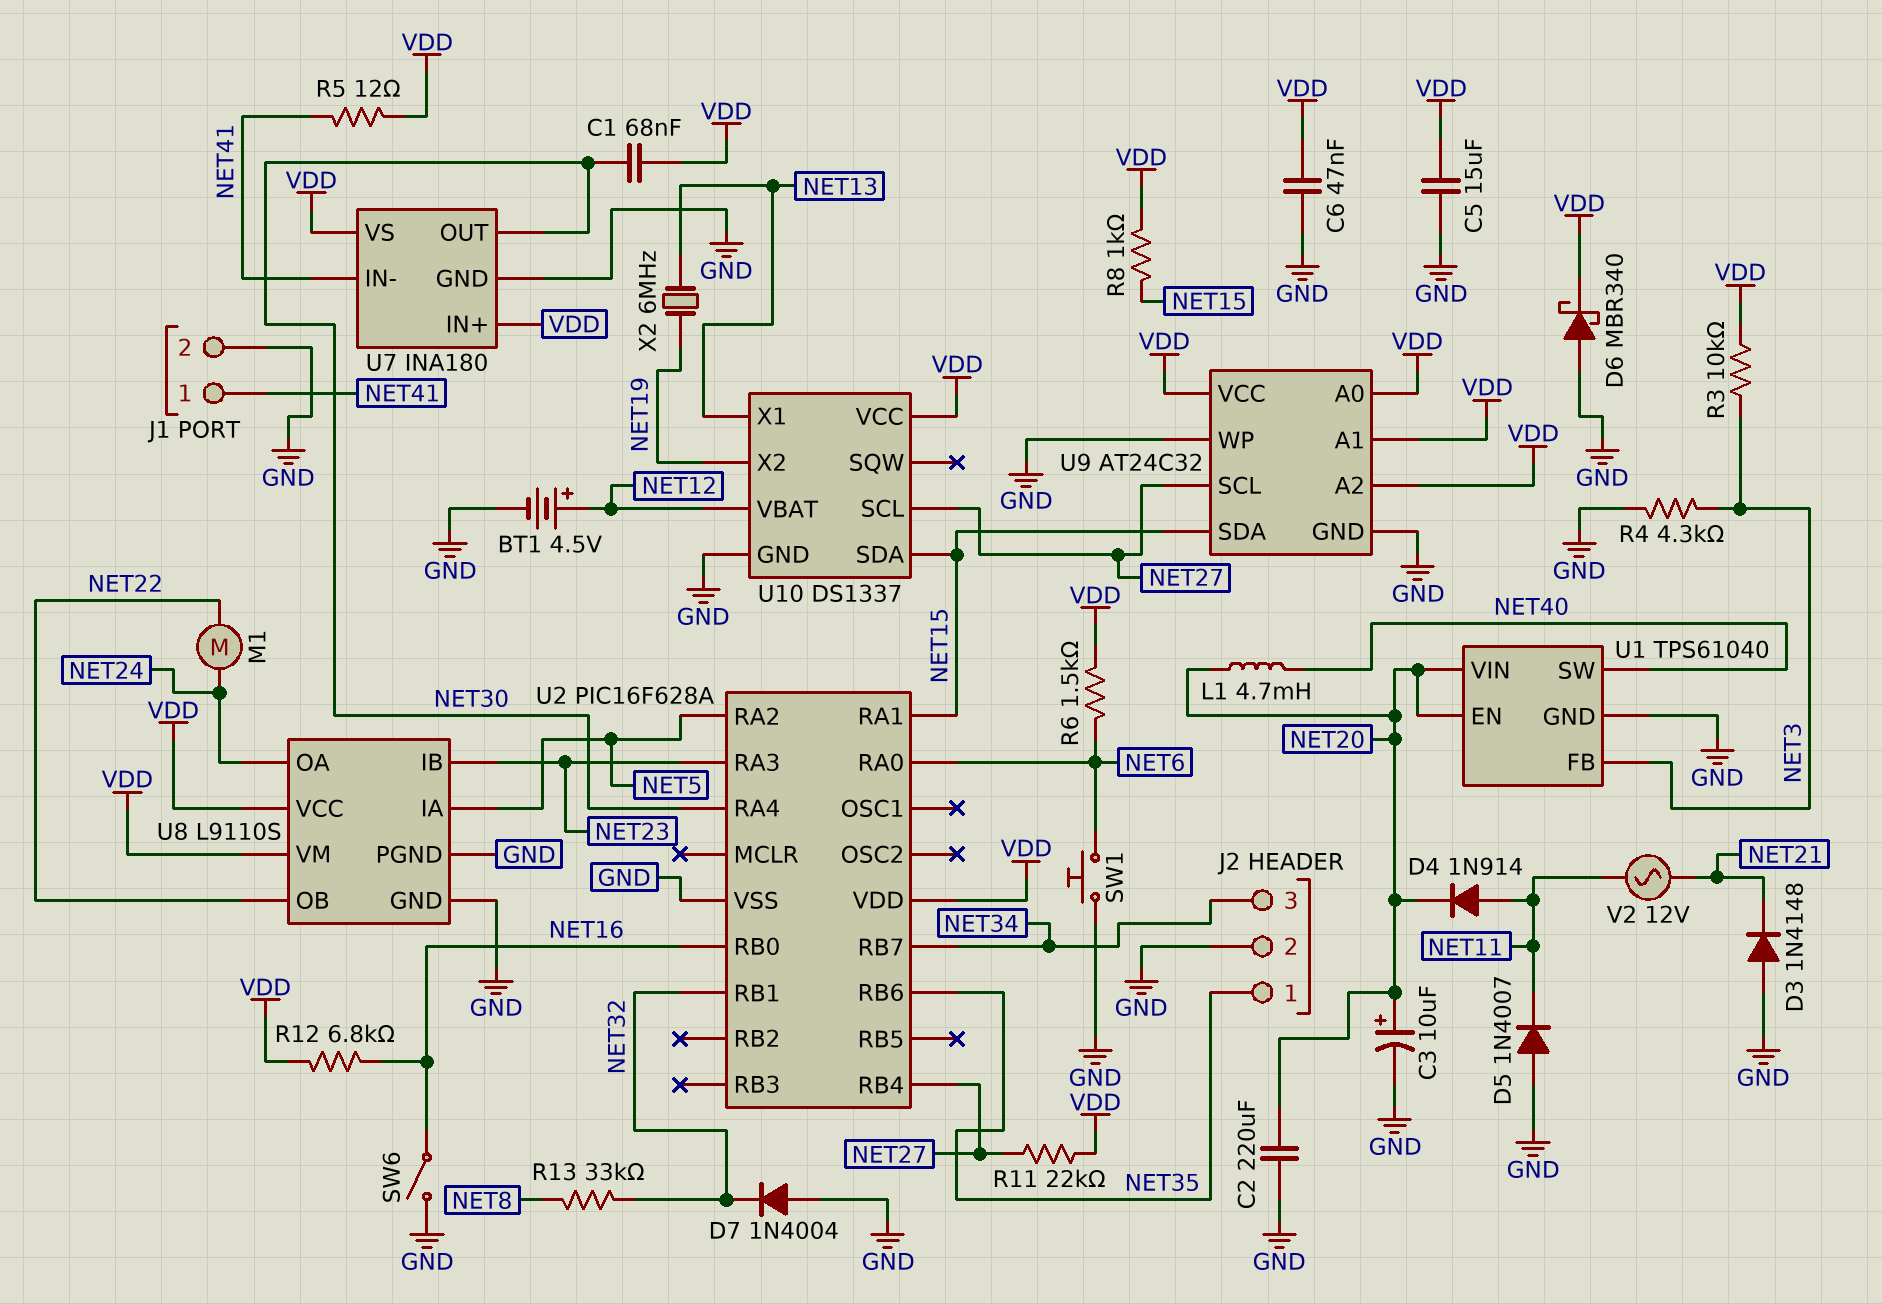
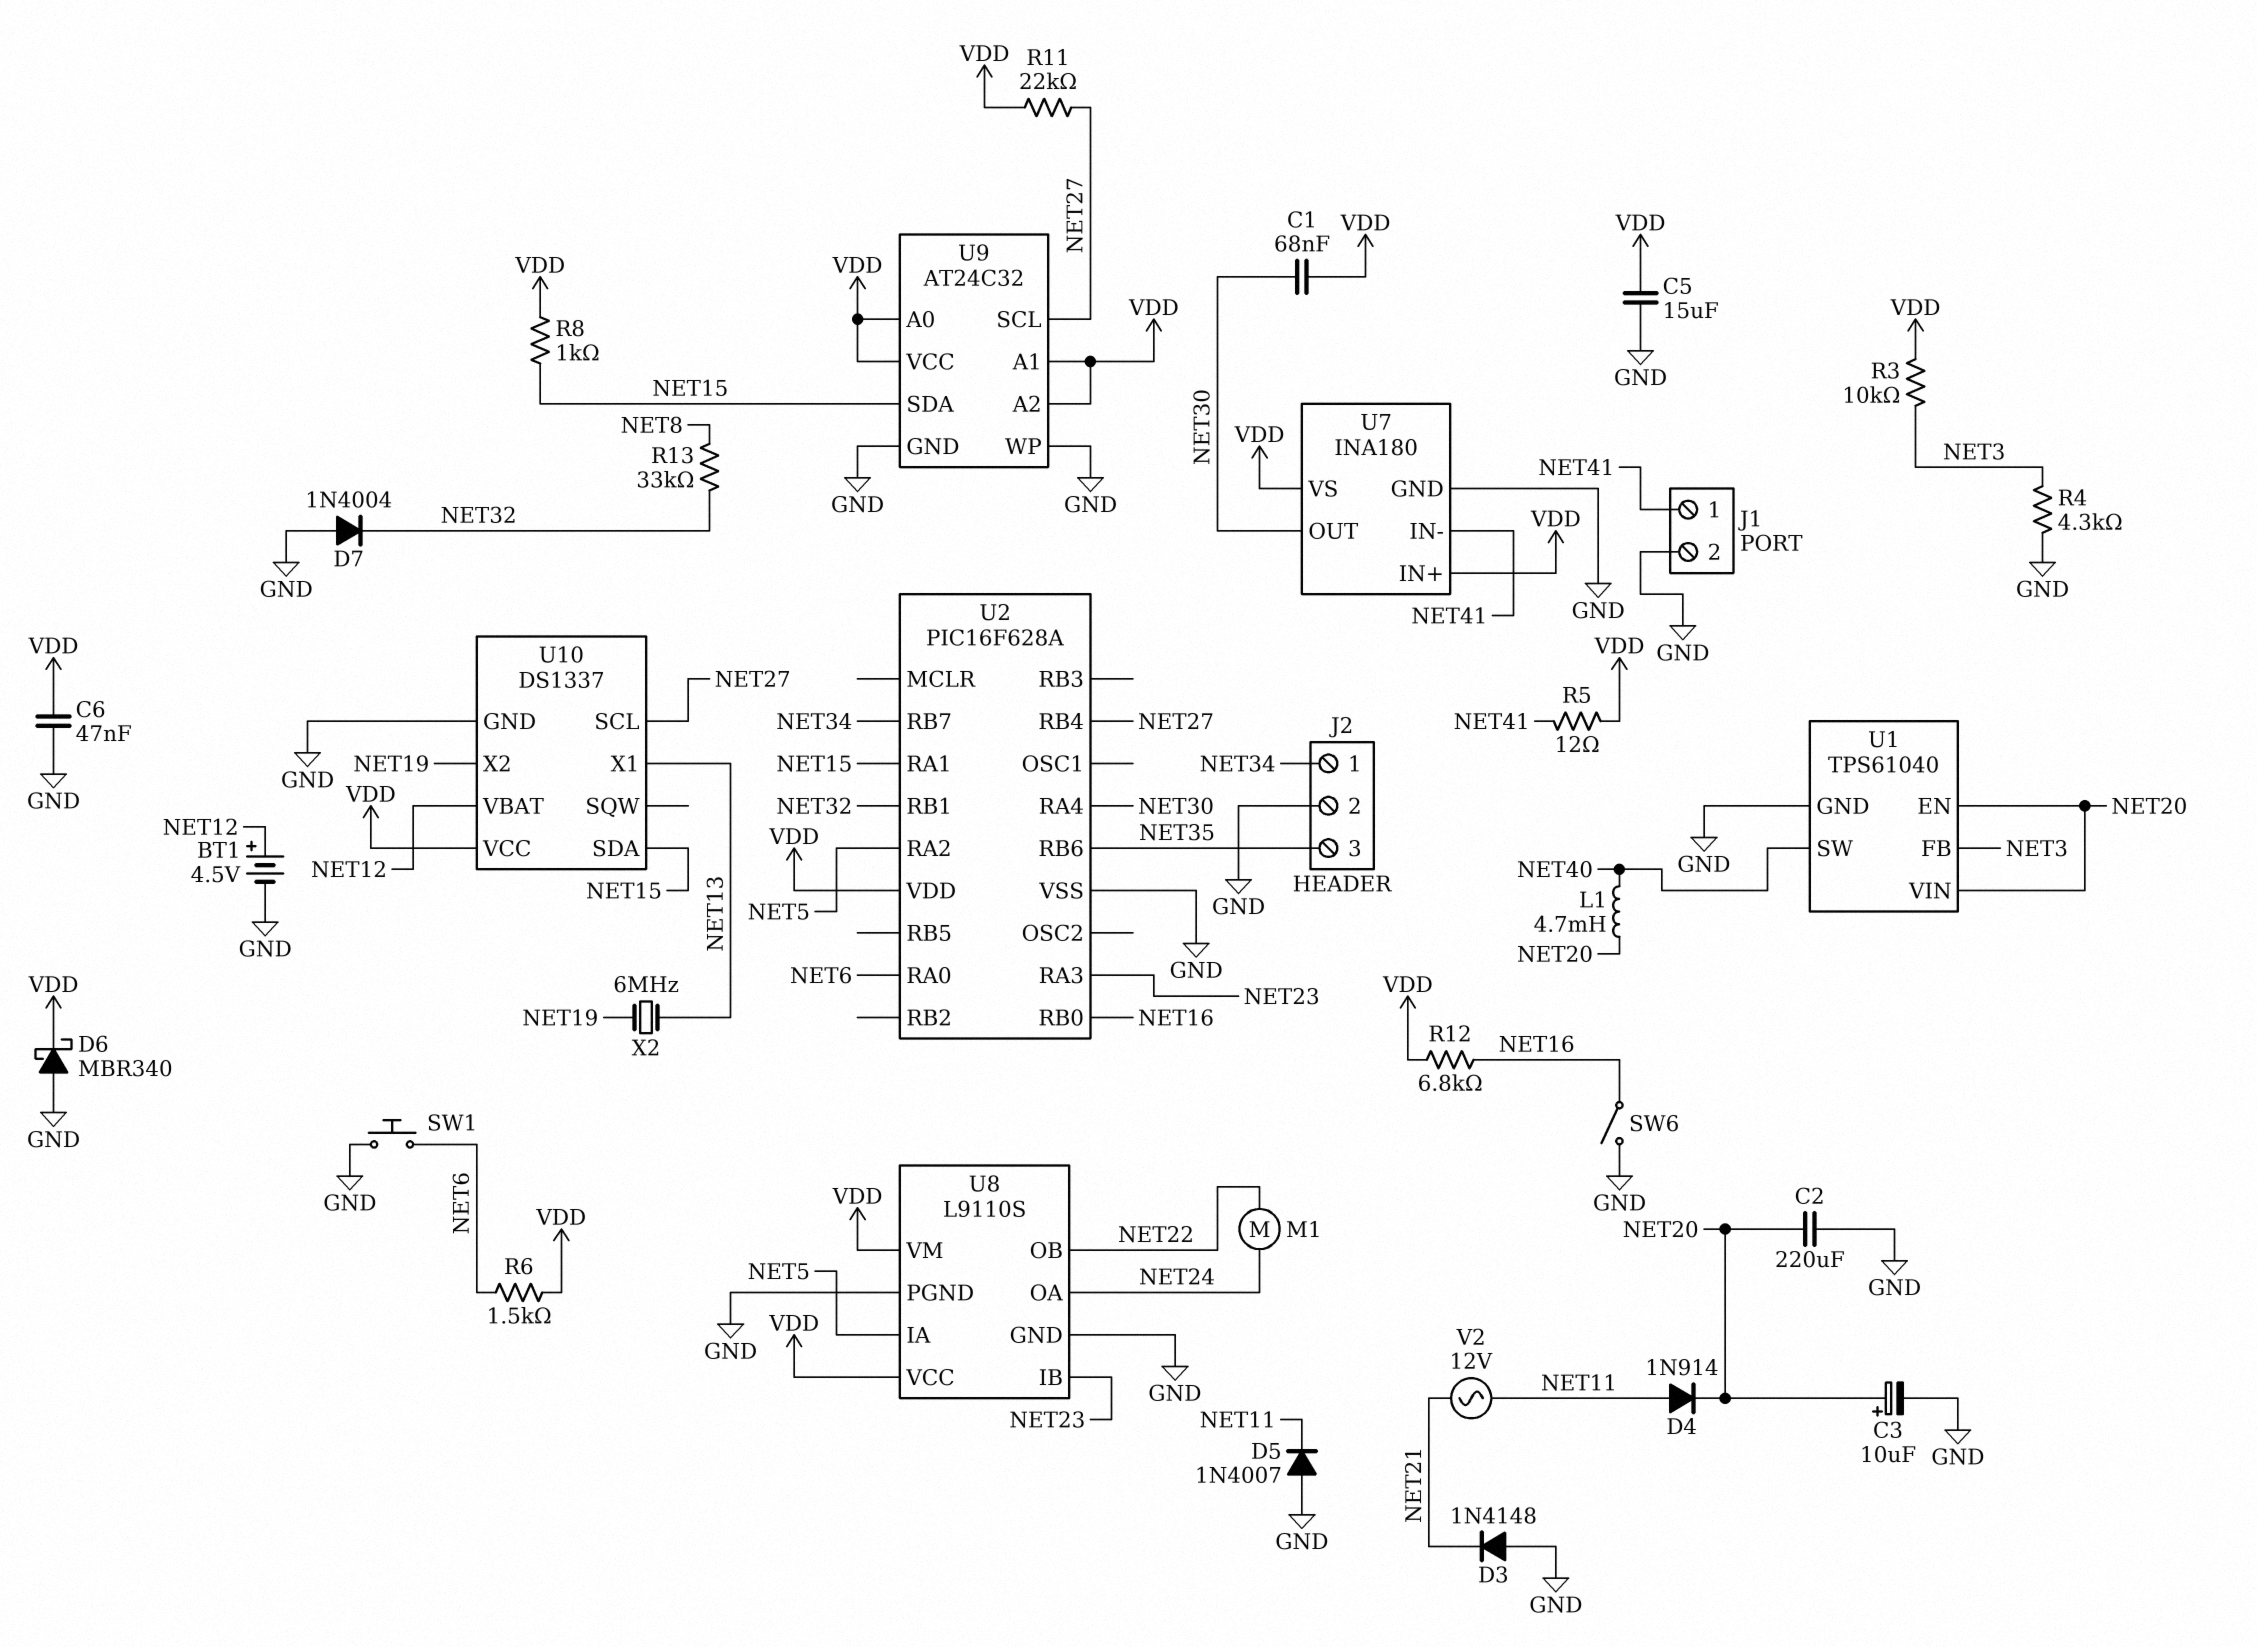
J2 pin 1: NET35 -> NET34
J2 pin 3: NET34 -> NET35

